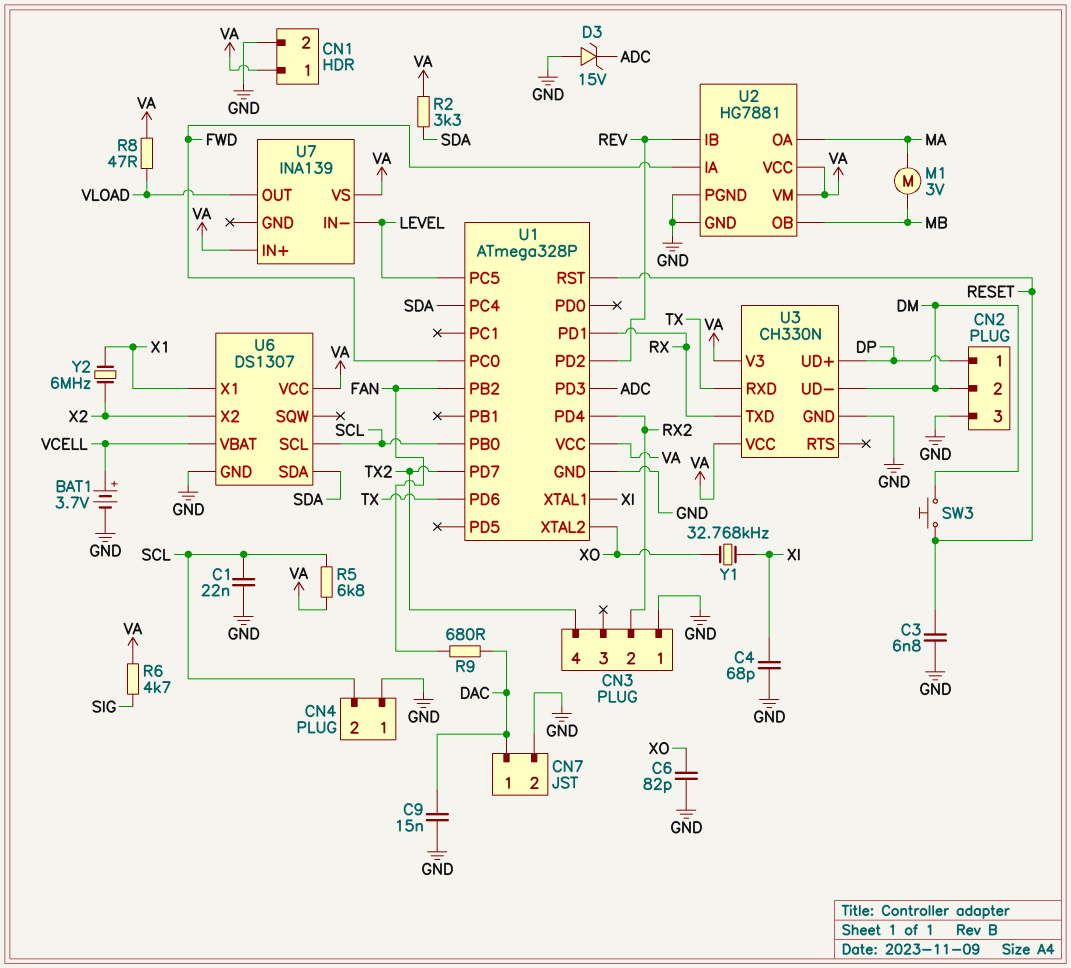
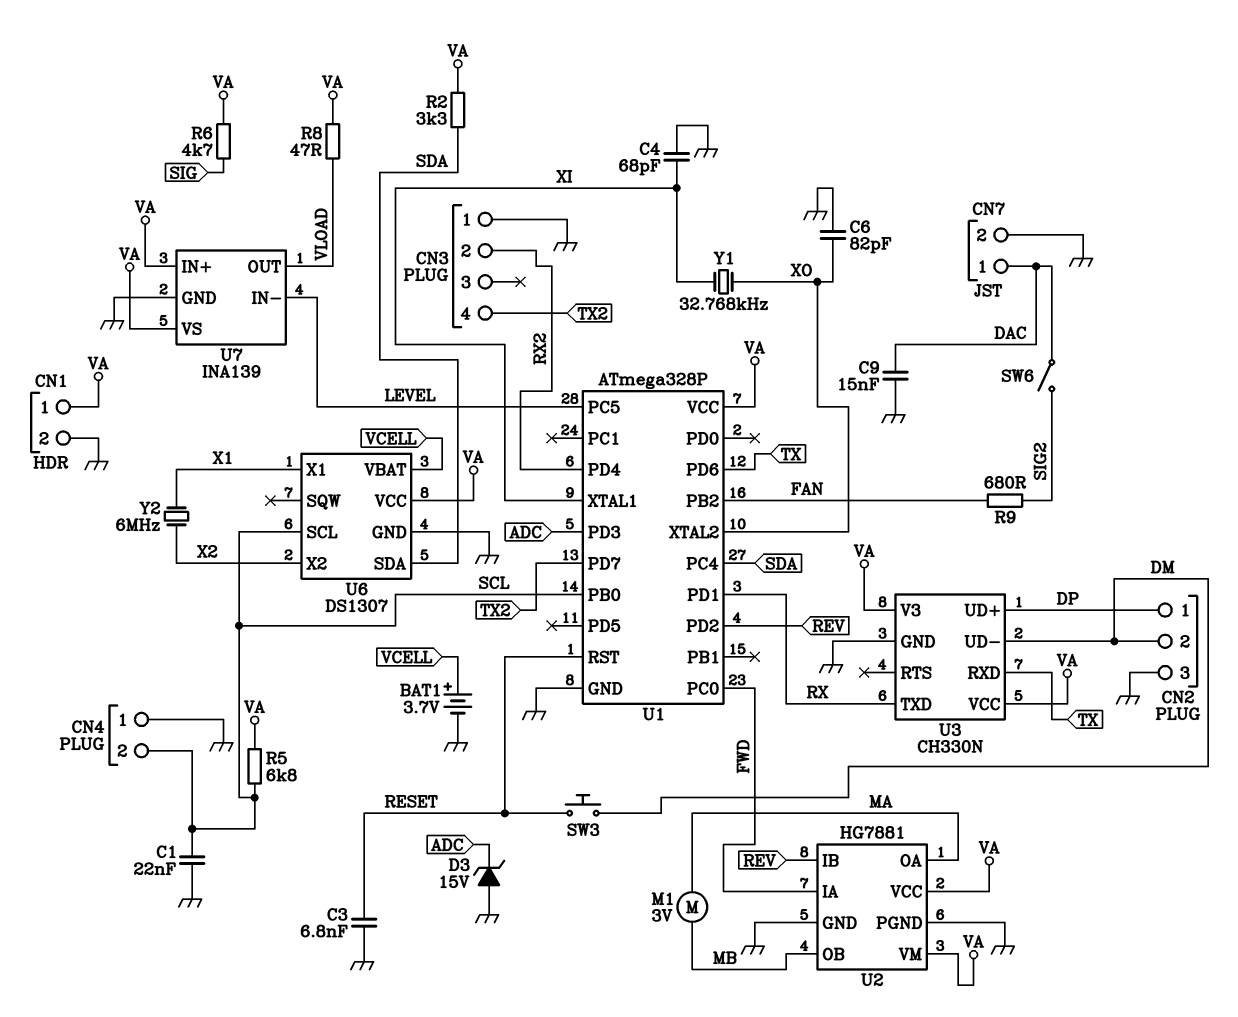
R9: 680 (DAC, FAN) -> 680 (FAN, SIG2)
SW6: none -> switch (DAC, SIG2)
U7 pin GND: none -> GND

